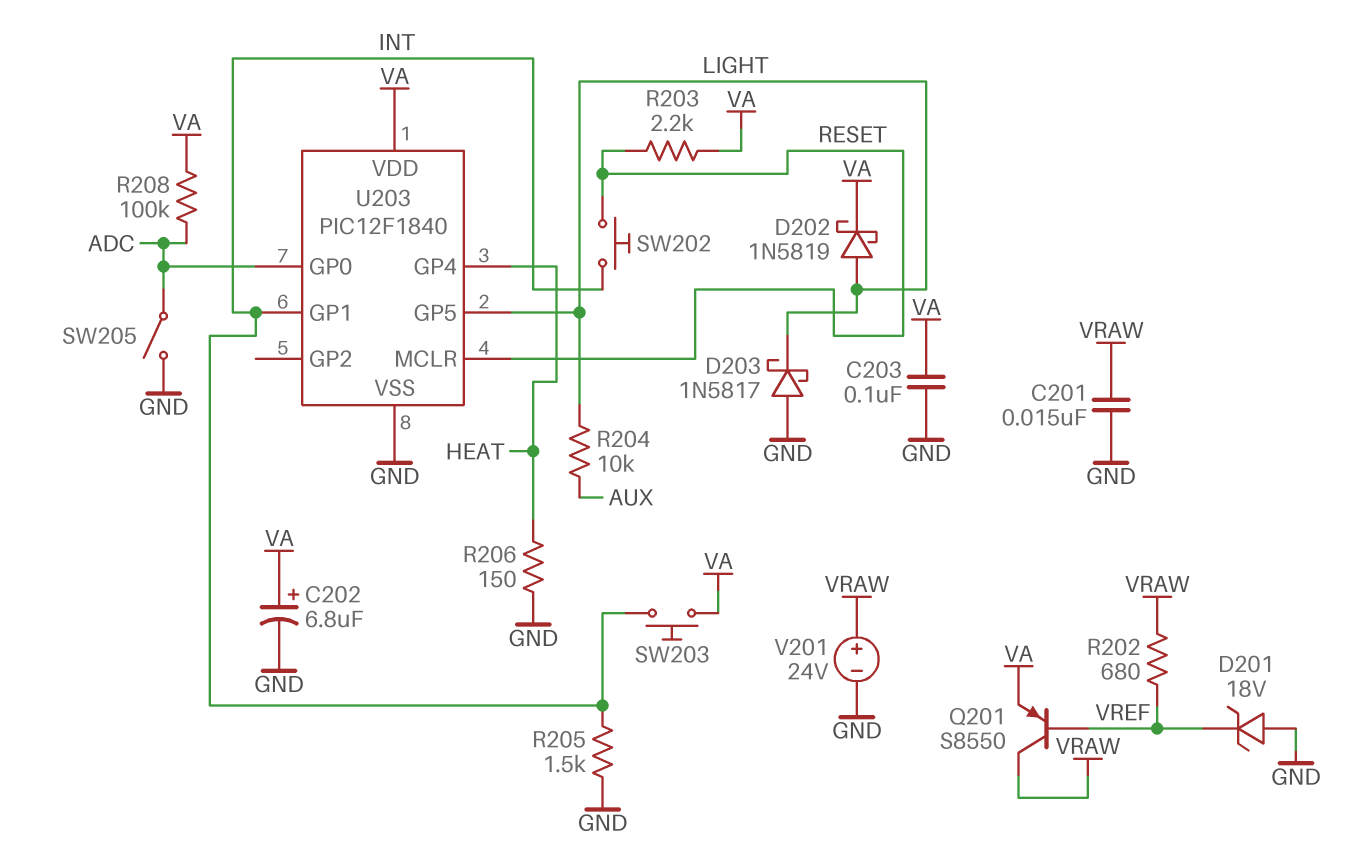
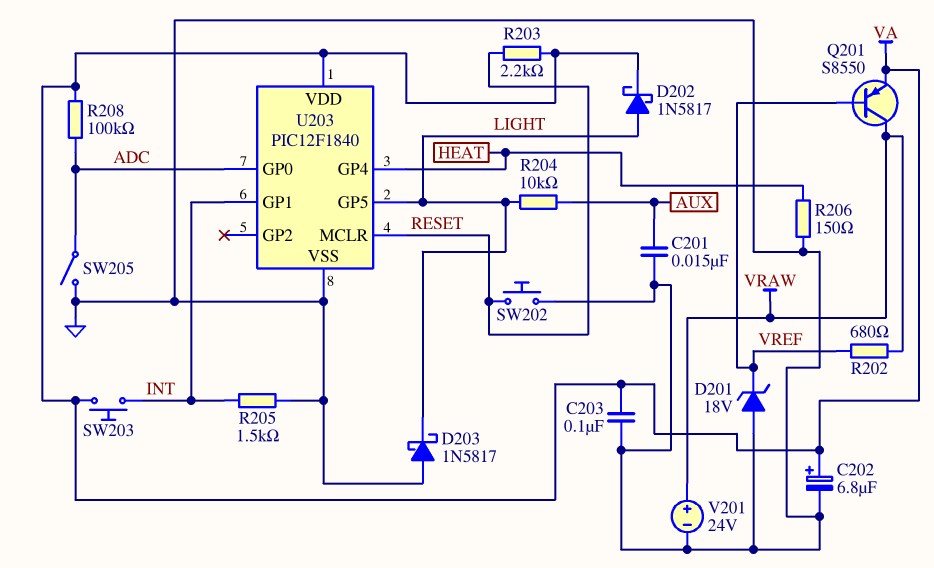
C201: 15nF (GND, VRAW) -> 15nF (AUX, GND)
D202: schottky 1N5819 (A LIGHT, K VA) -> schottky 1N5817 (A LIGHT, K VA)
SW202: button (INT, RESET) -> button (GND, RESET)

